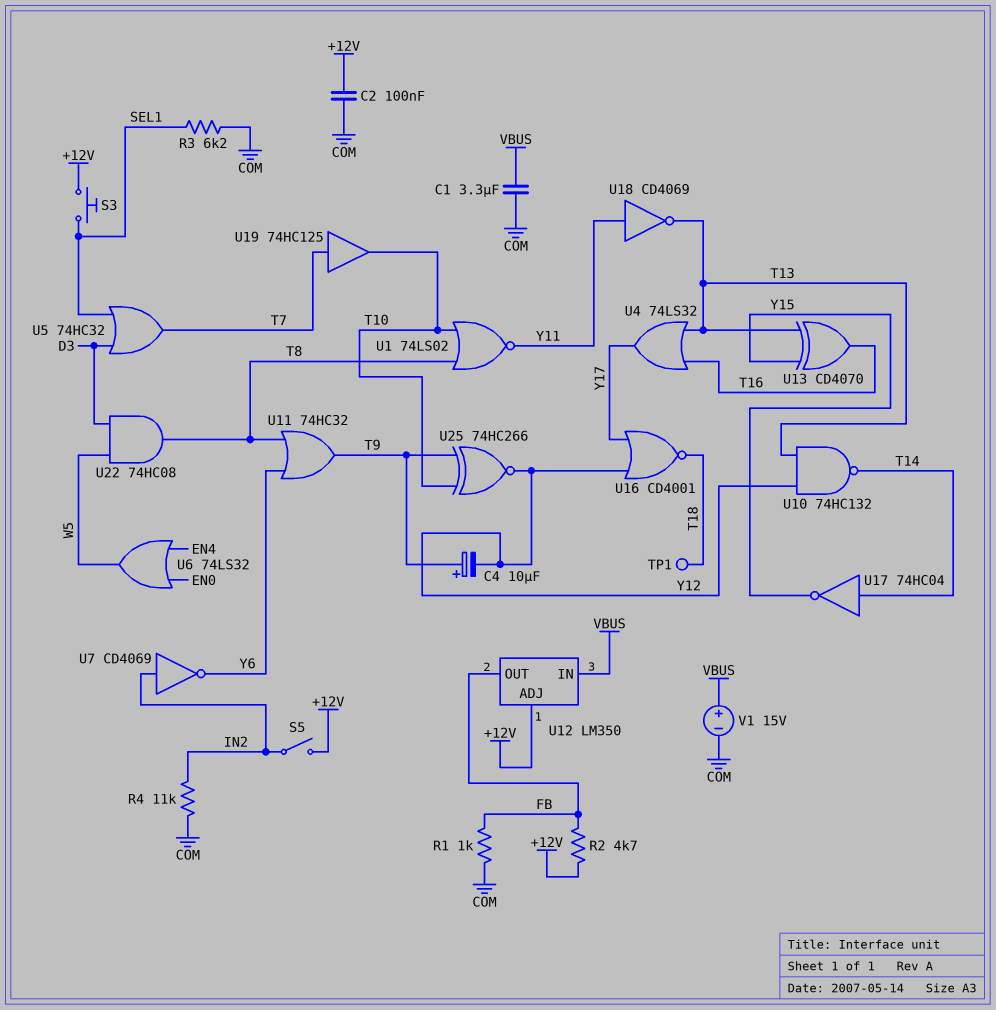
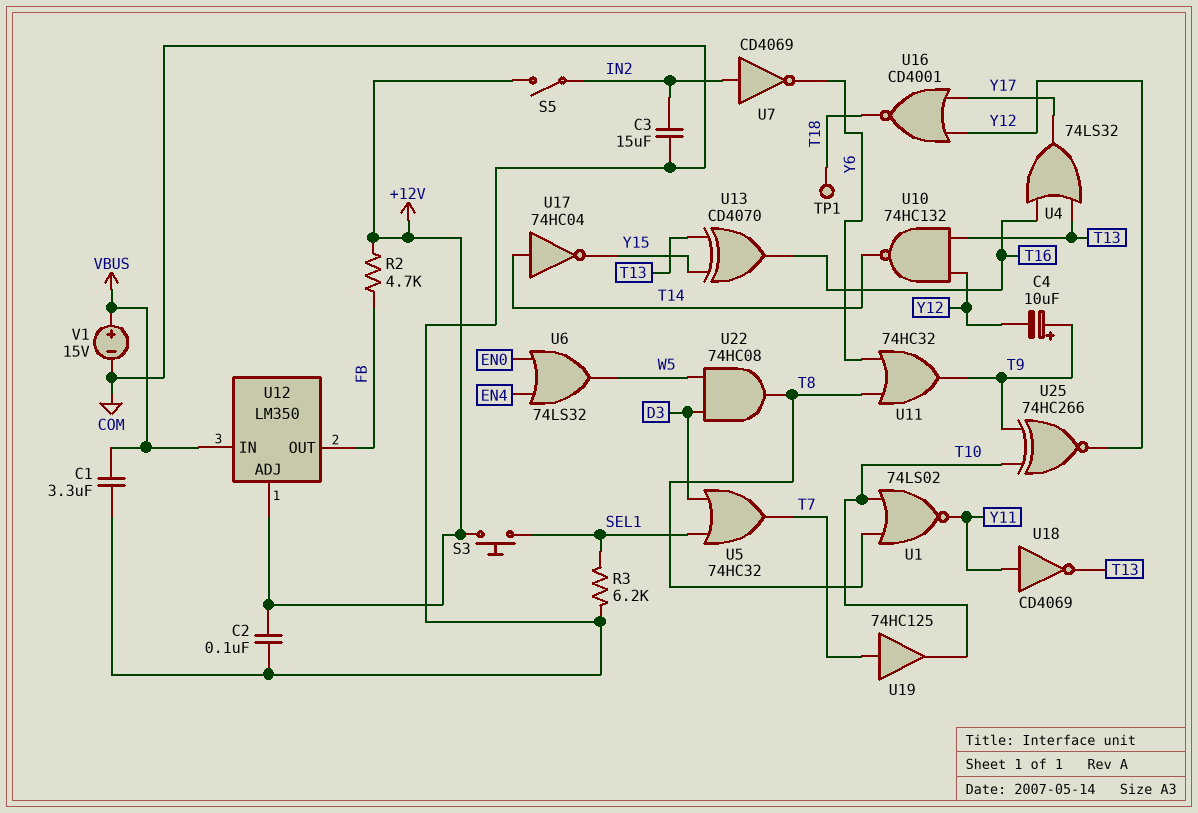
C3: none -> 15uF (COM, IN2)
R1: 1k (COM, FB) -> none
R4: 11k (COM, IN2) -> none

